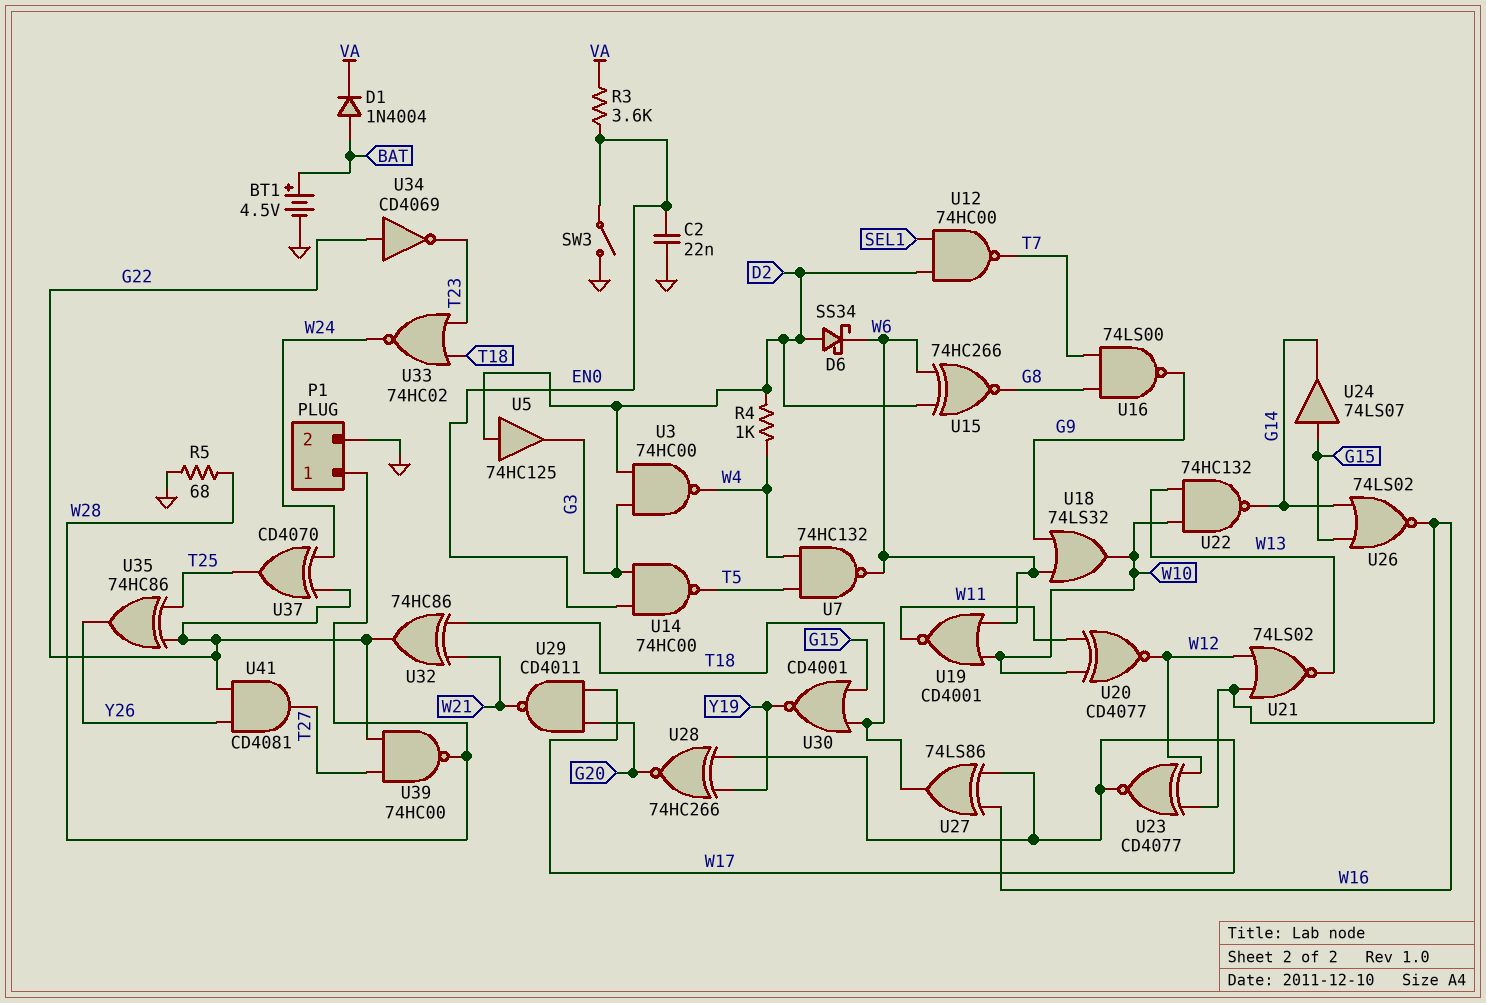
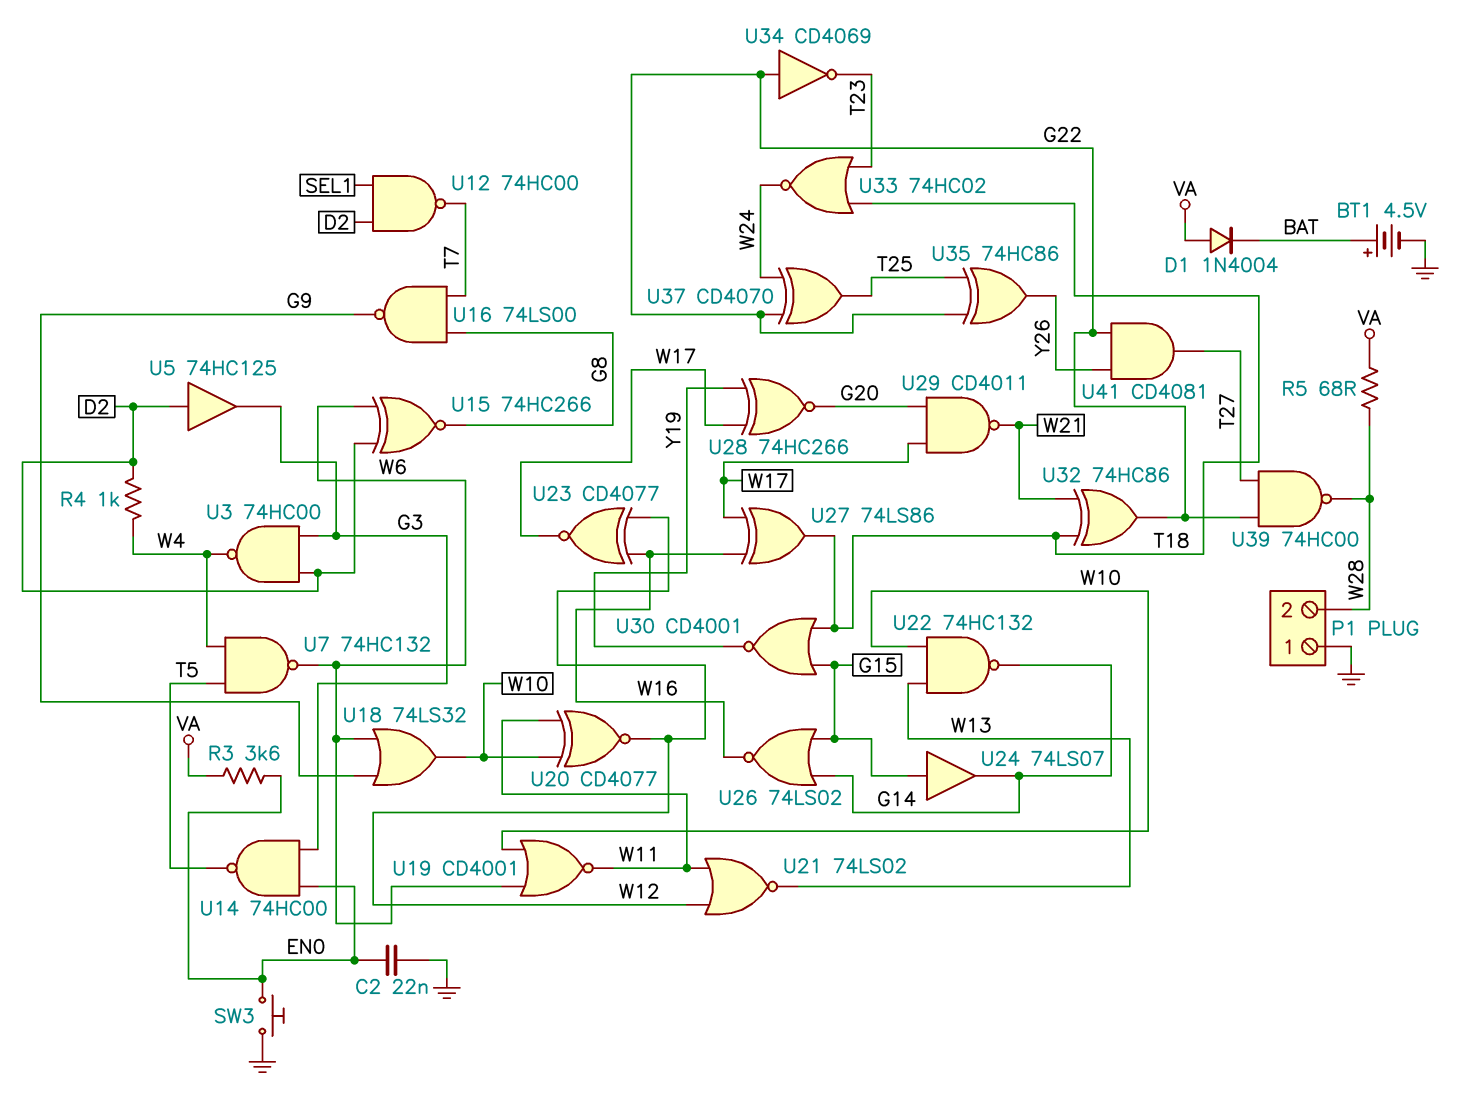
D1: diode 1N4004 (A BAT, K VA) -> diode 1N4004 (A VA, K BAT)
D6: schottky SS34 (A D2, K W6) -> none
P1 pin 1: W28 -> GND
P1 pin 2: GND -> W28
R5: 68 (GND, W28) -> 68 (VA, W28)
SW3: switch (EN0, GND) -> button (EN0, GND)
U21: NOR 74LS02 (in W12, in W16, out W13) -> NOR 74LS02 (in W11, in W12, out W13)

